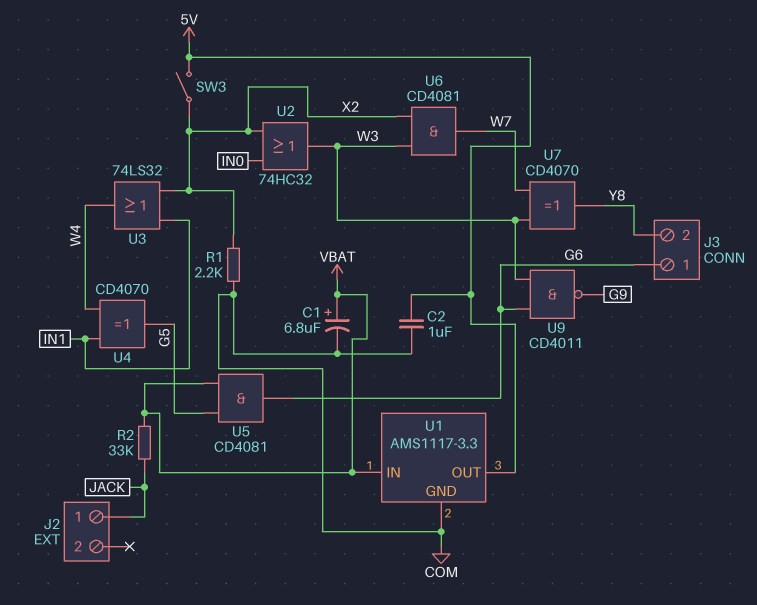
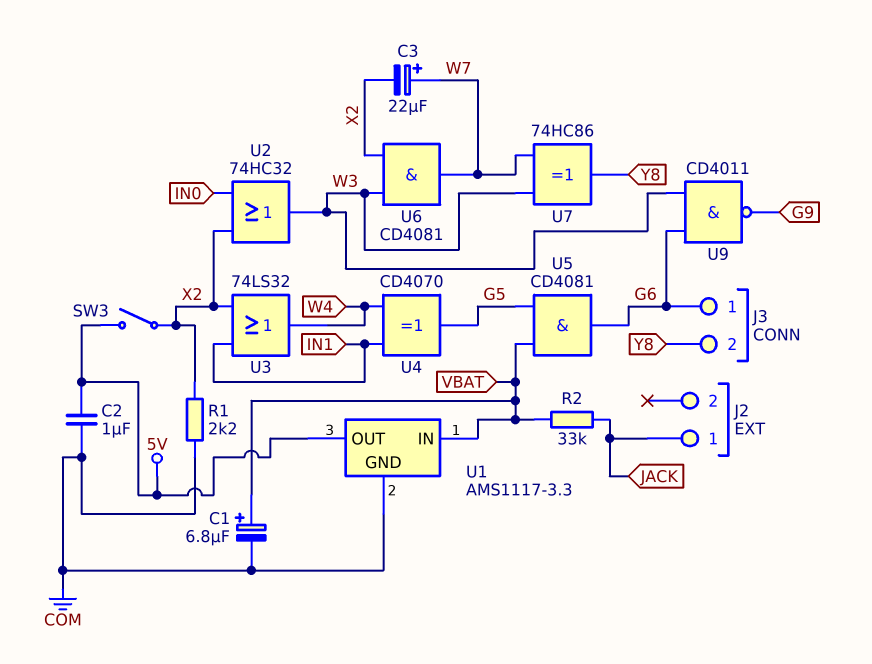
C3: none -> 22uF (plus W7, minus X2)
U7: XOR CD4070 (in W3, in W7, out Y8) -> XOR 74HC86 (in W3, in W7, out Y8)

